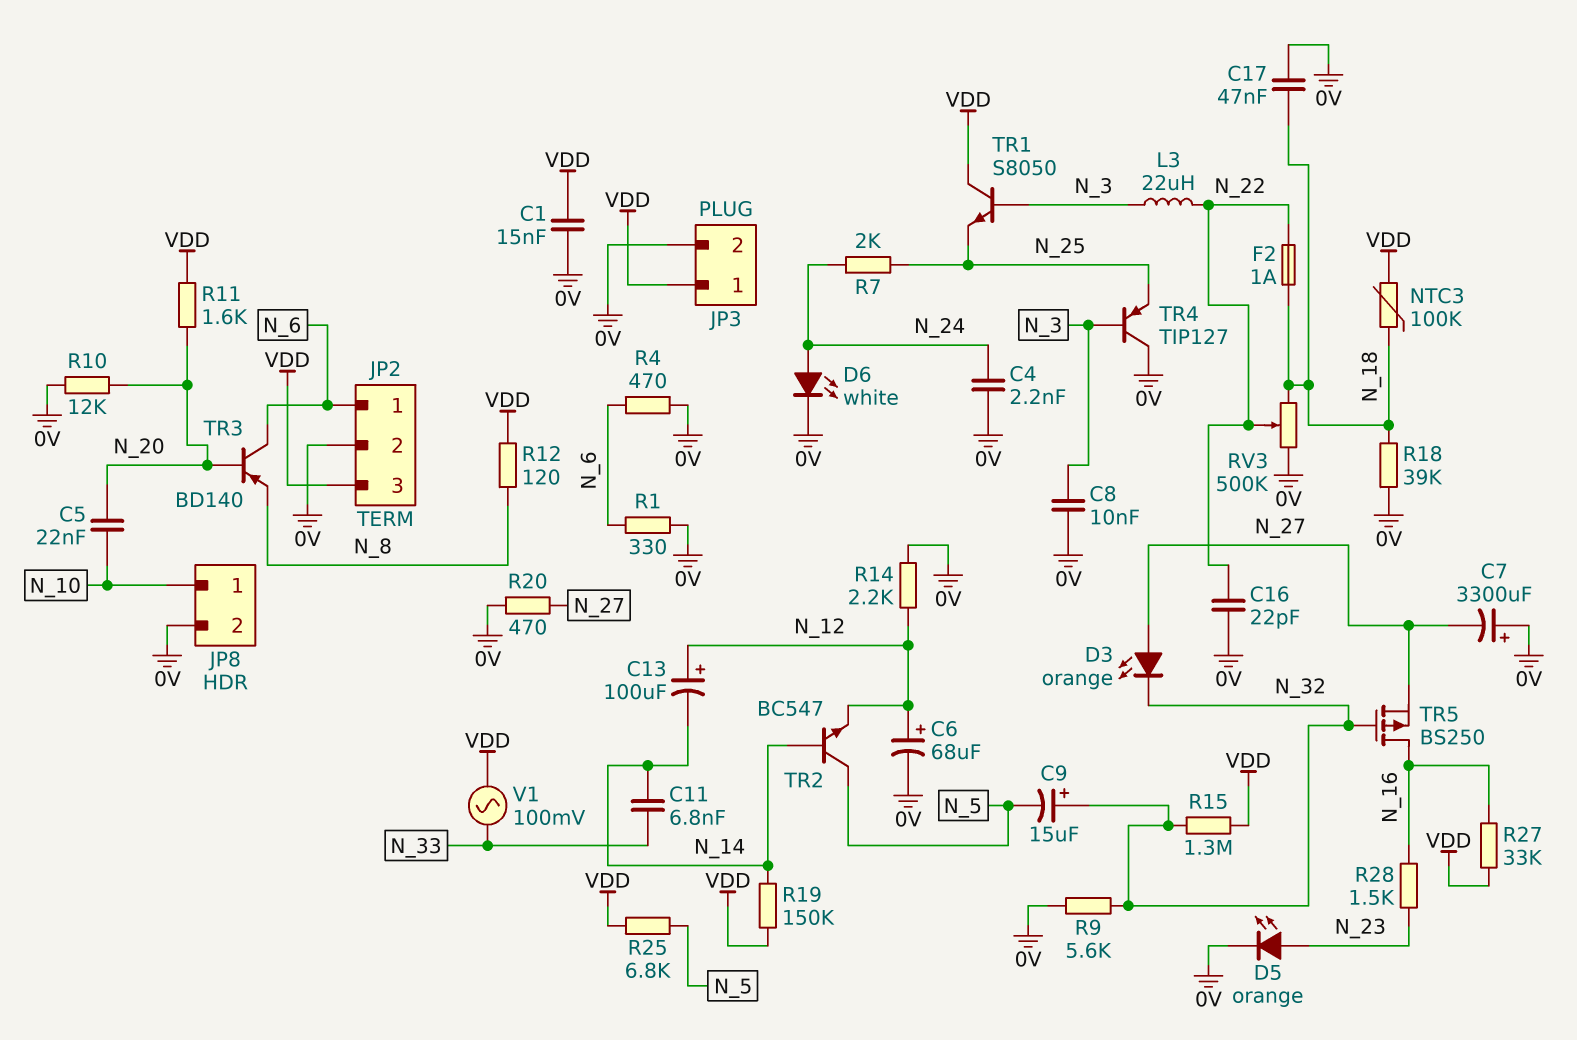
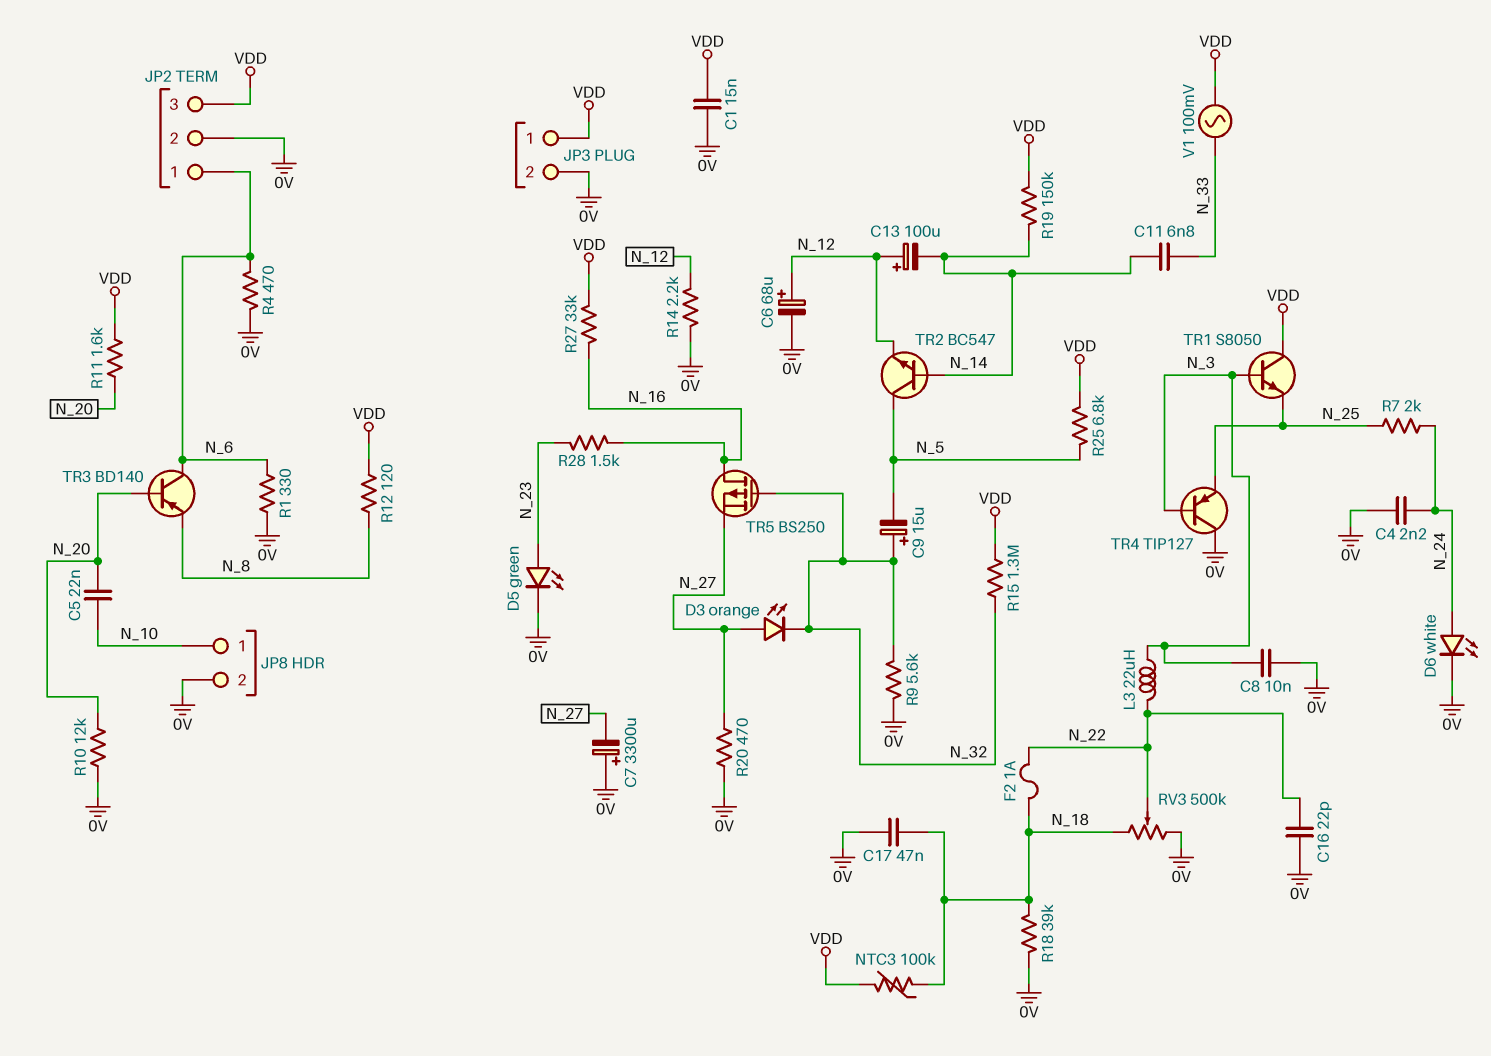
D5: LED orange (A N_23, K 0V) -> LED green (A N_23, K 0V)

